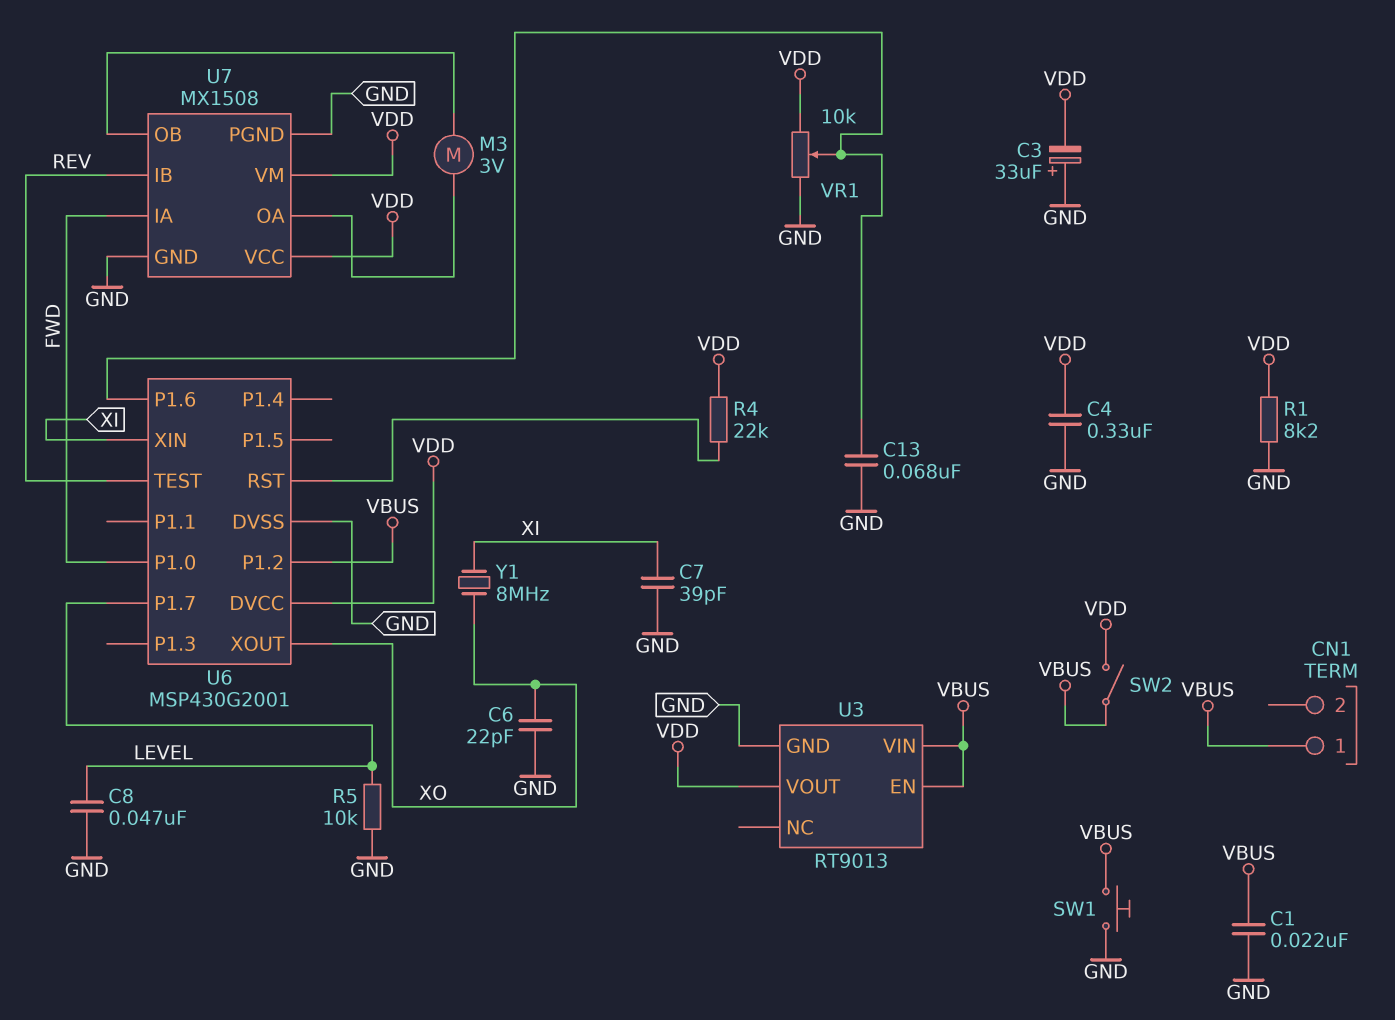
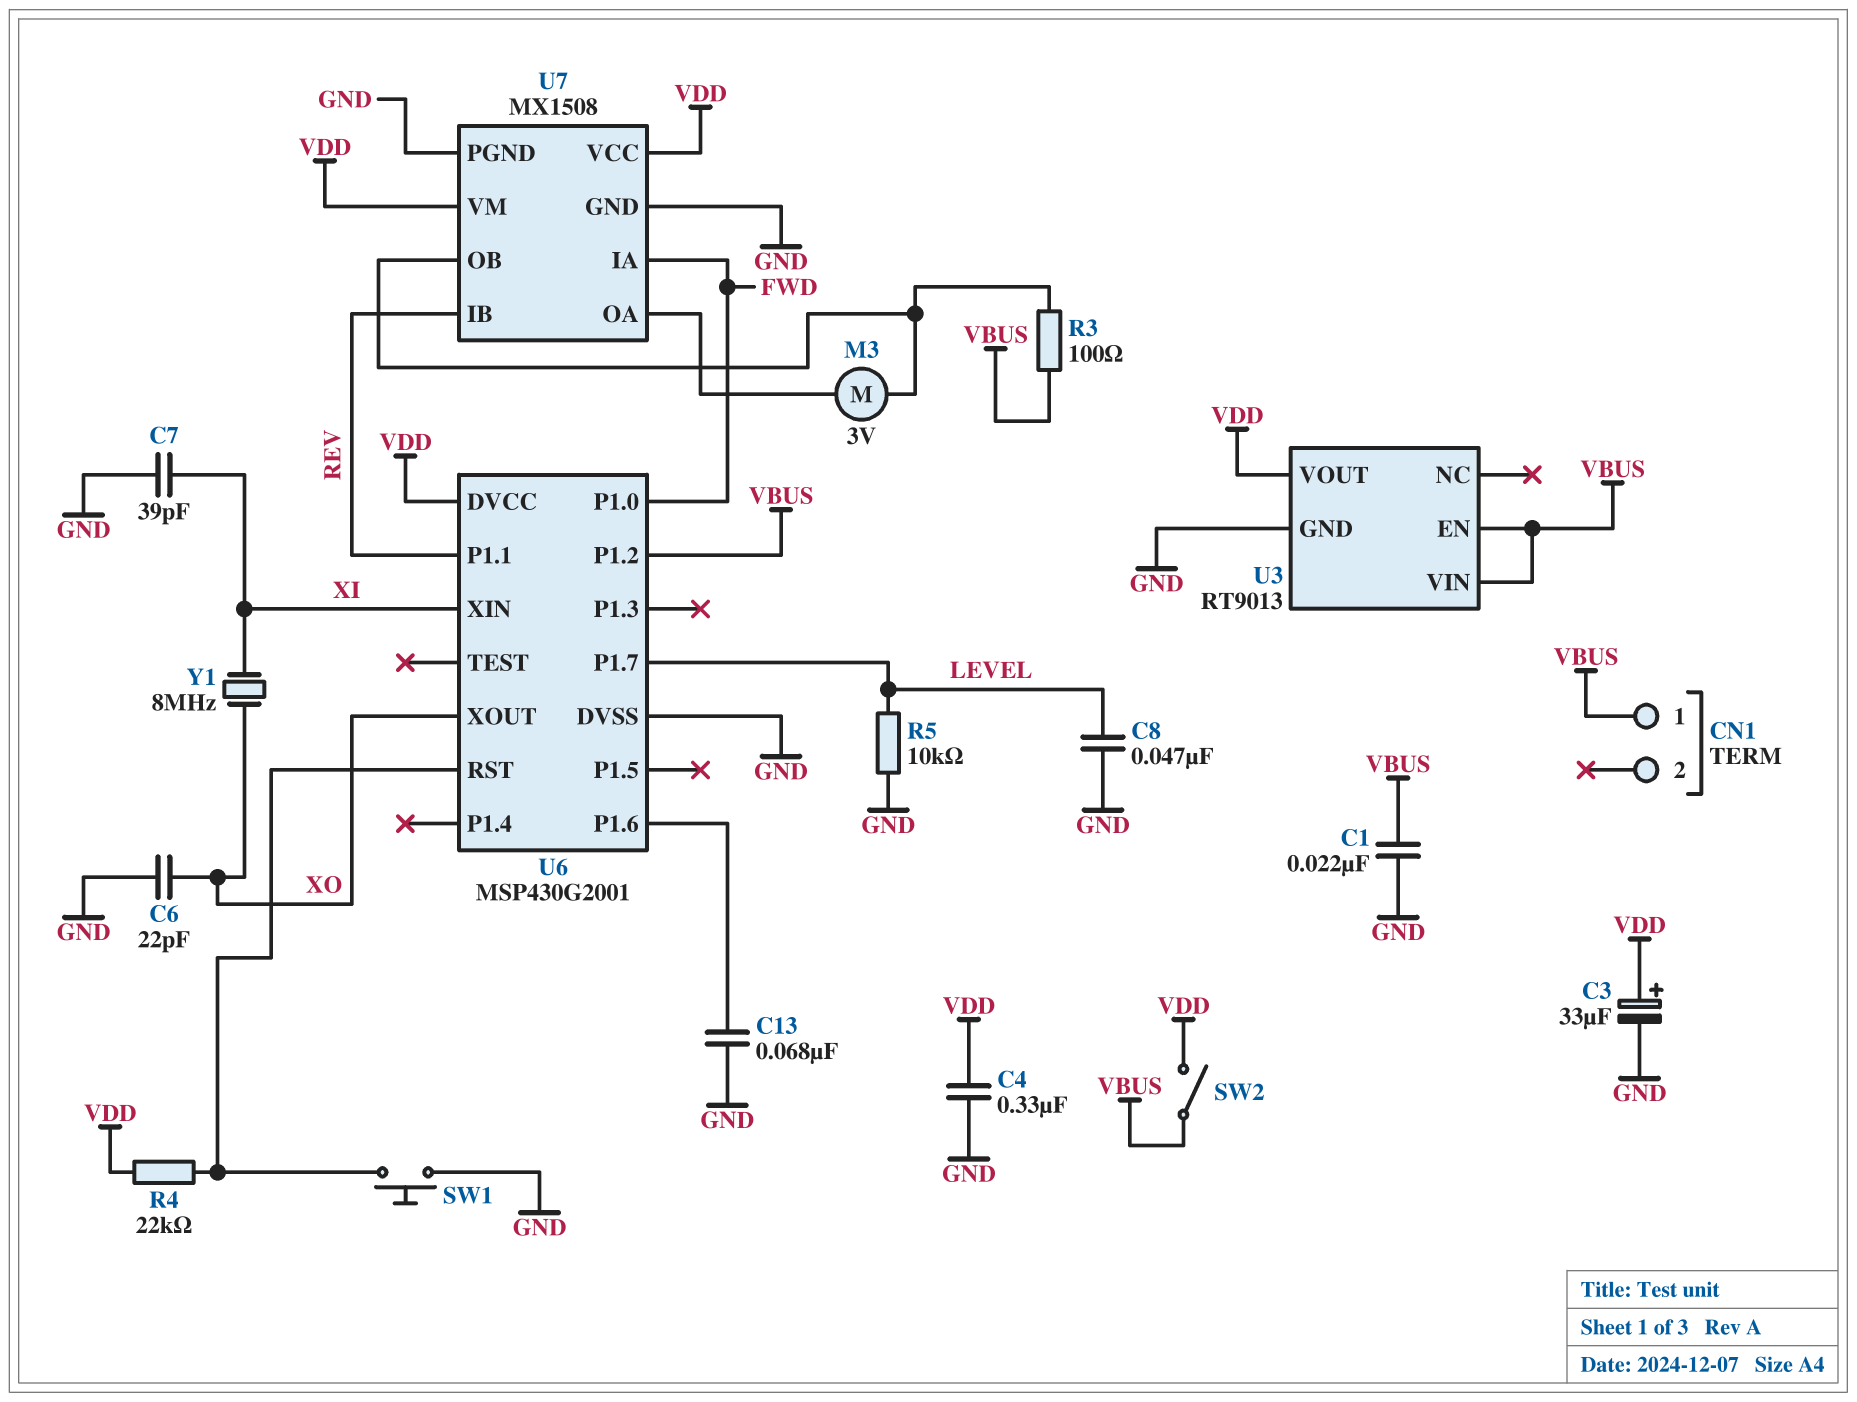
C3: 33uF (plus GND, minus VDD) -> 33uF (plus VDD, minus GND)
R1: 8.2k (GND, VDD) -> none
R3: none -> 100 (U7/OB, VBUS)
SW1: button (GND, VBUS) -> button (GND, U6/RST)
U6 pin P1.1: none -> REV
U6 pin TEST: REV -> none
VR1: 10k (GND, VDD, wiper U6/P1.6) -> none

